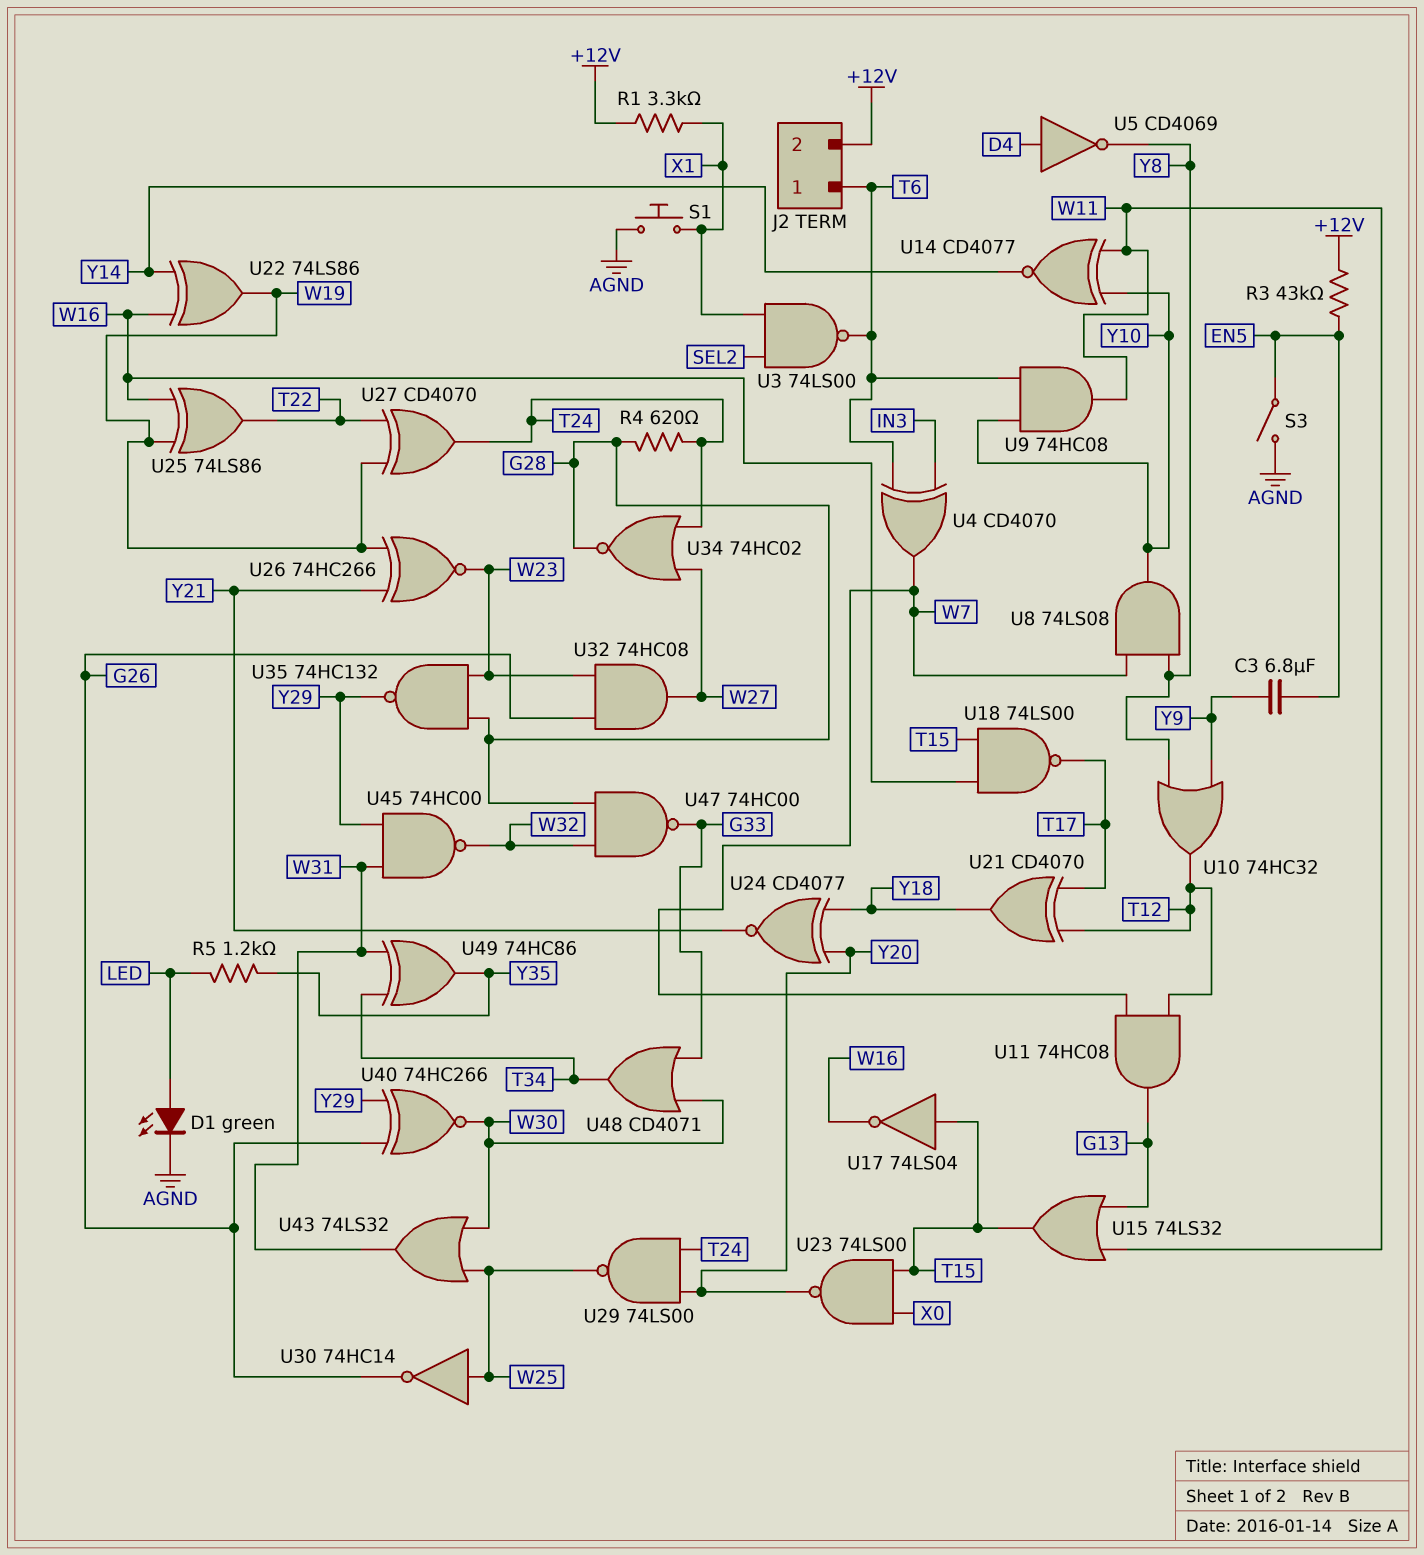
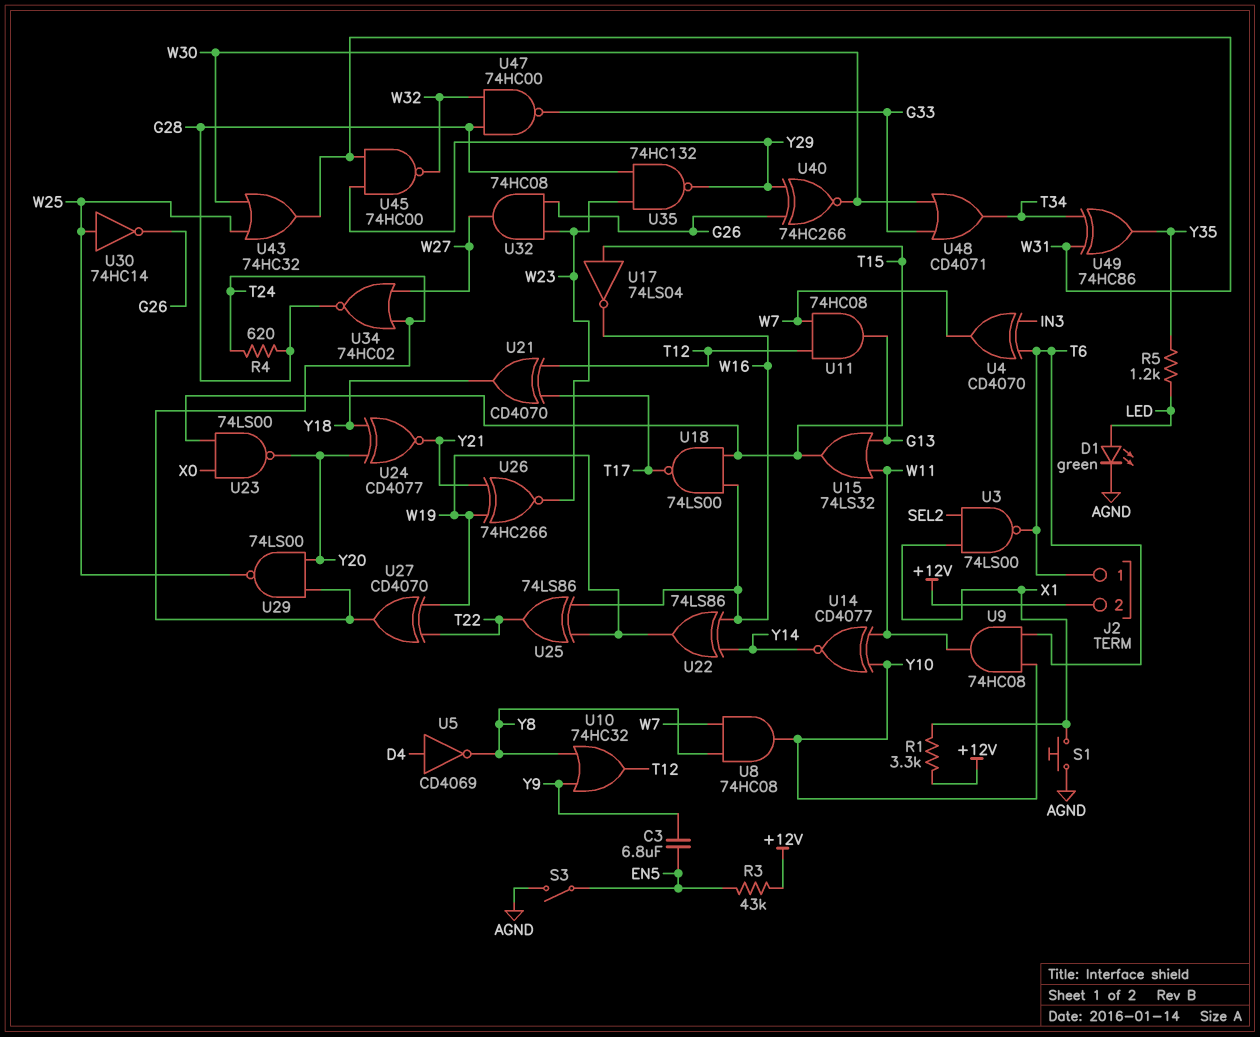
U8: AND 74LS08 (in W7, in Y8, out Y10) -> AND 74HC08 (in W7, in Y8, out Y10)
U43: OR 74LS32 (in W25, in W30, out W31) -> OR 74HC32 (in W25, in W30, out W31)

